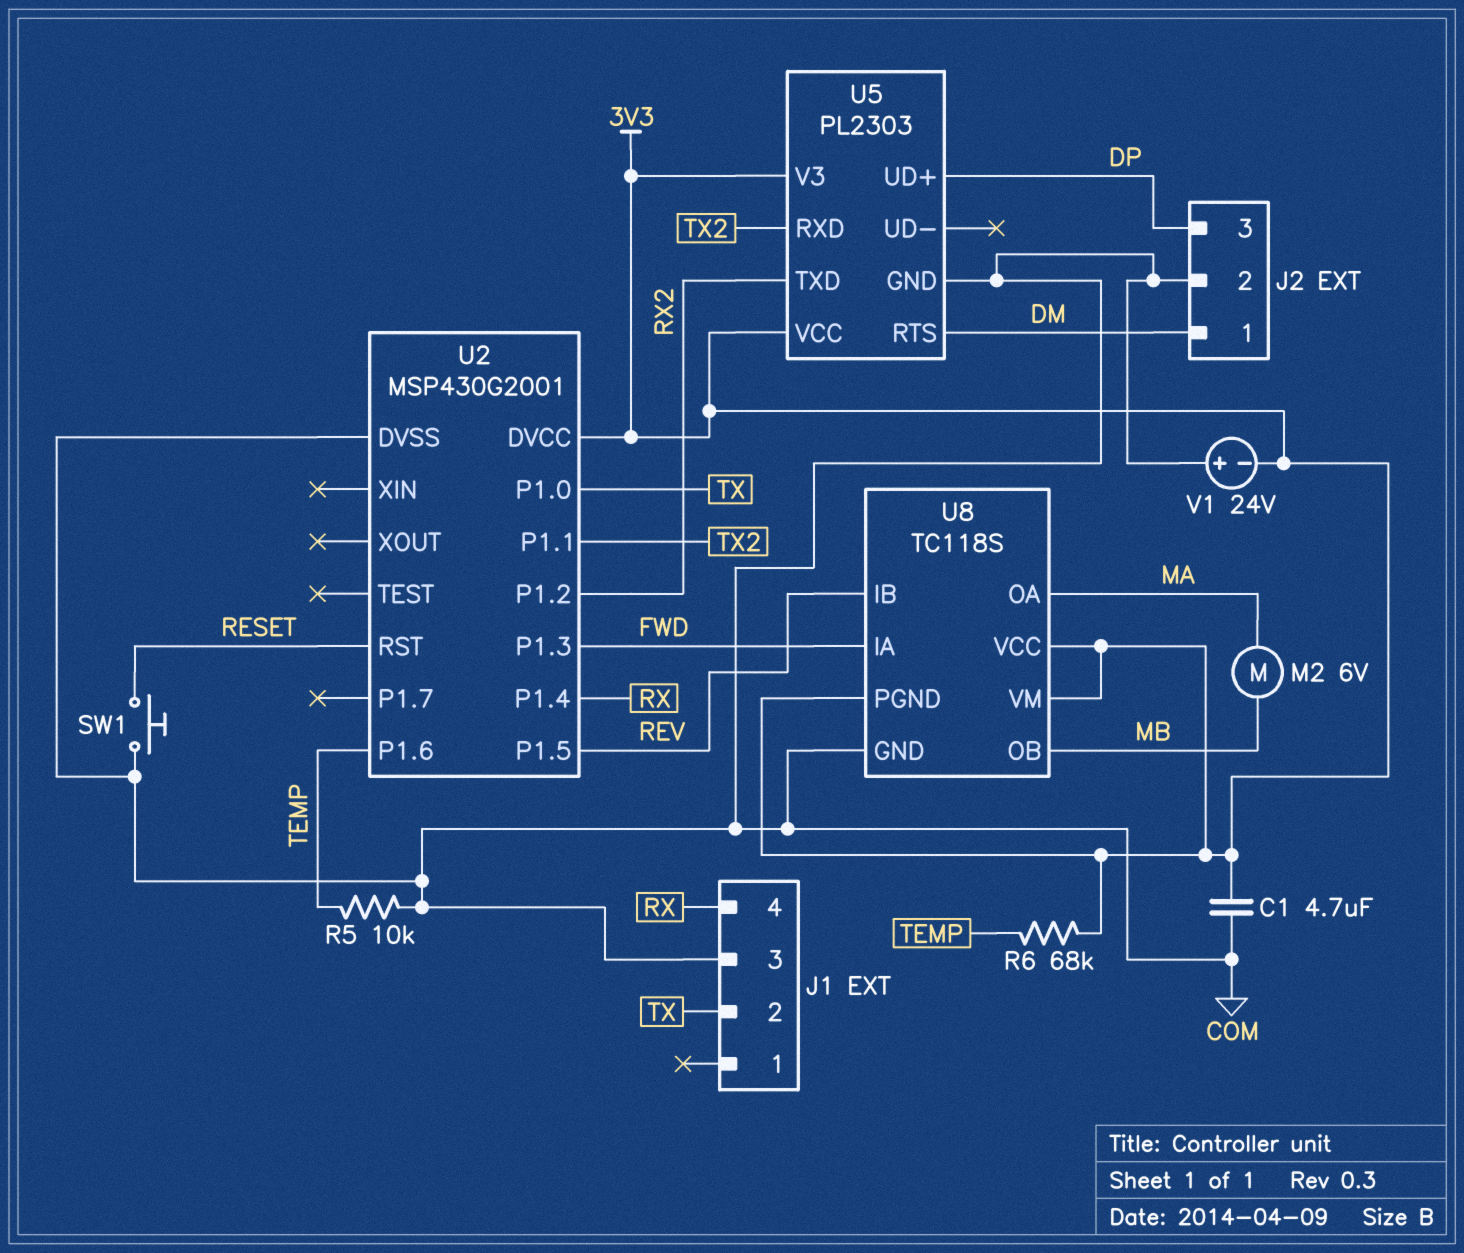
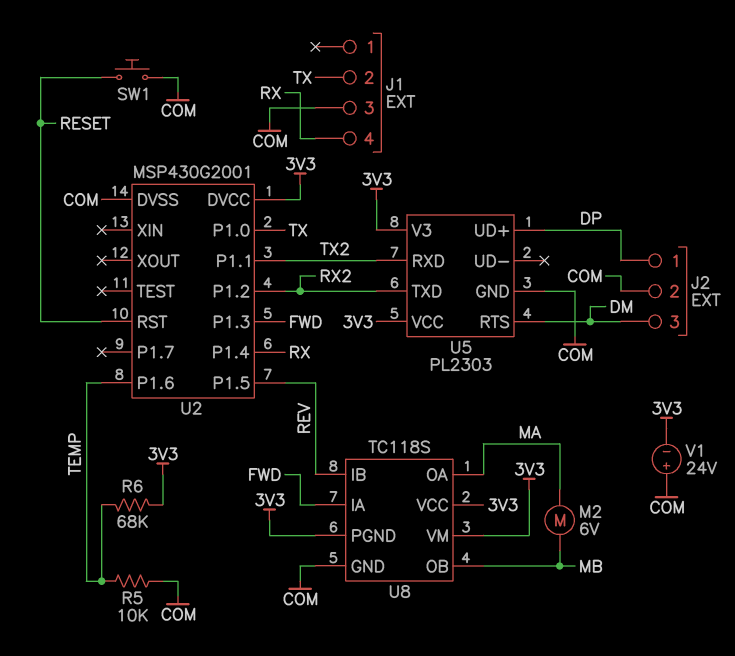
C1: 4.7uF (3V3, COM) -> none
J2 pin 1: DM -> DP
J2 pin 3: DP -> DM

